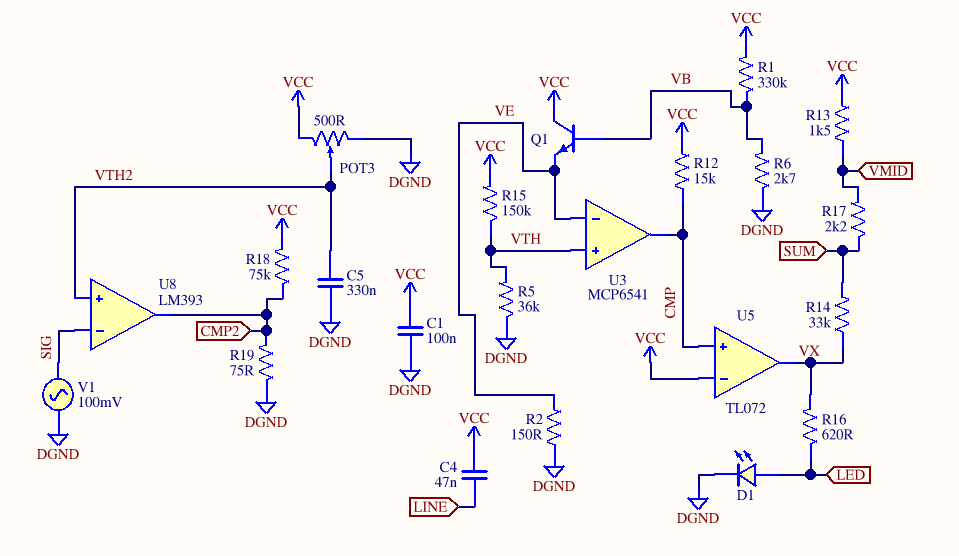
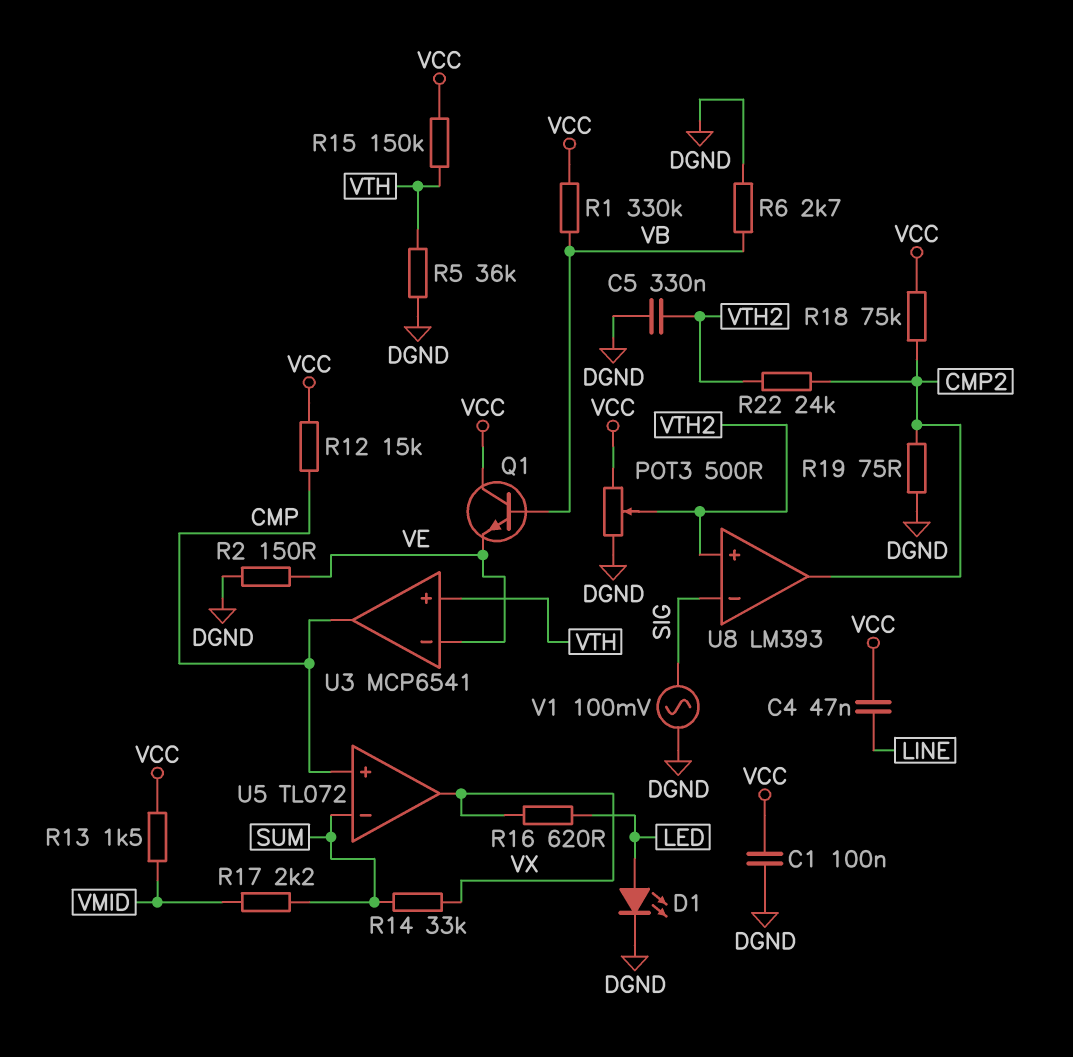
R22: none -> 24k (CMP2, VTH2)
U5 pin in-: VCC -> SUM

